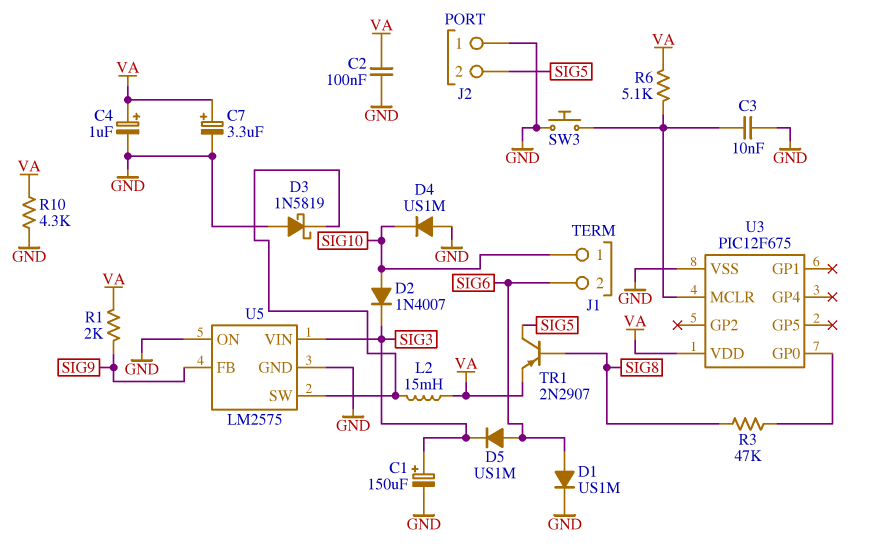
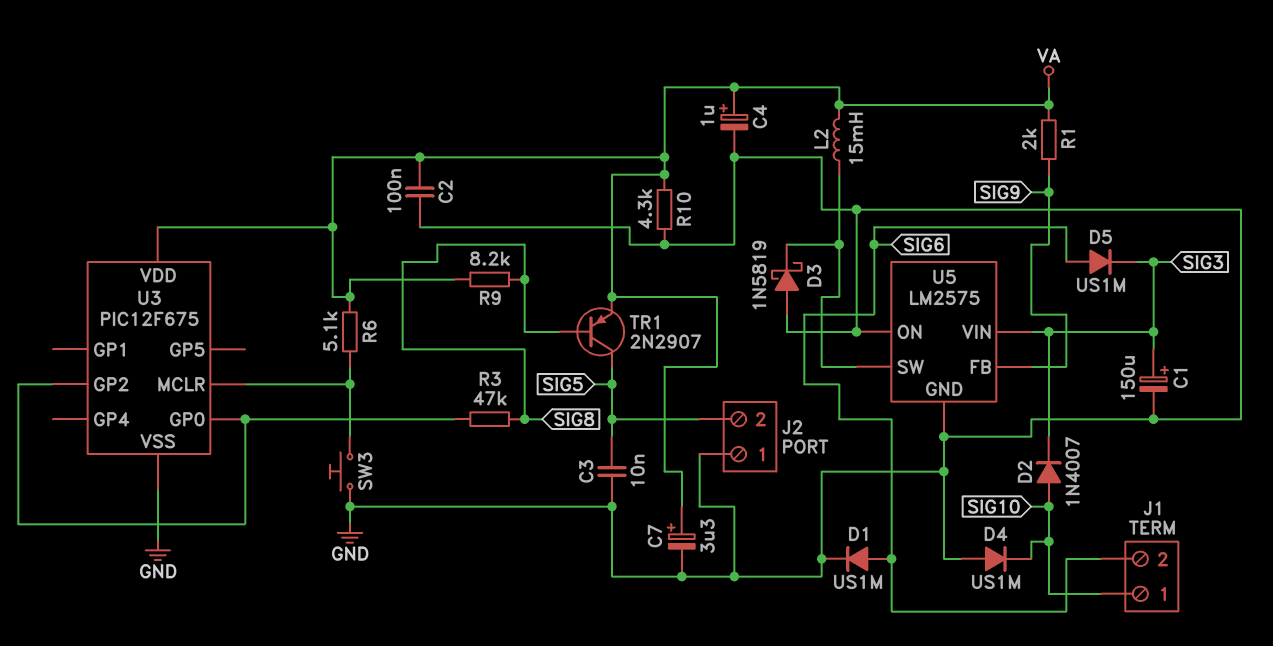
C3: 10nF (GND, U3/MCLR) -> 10nF (GND, SIG5)
R9: none -> 8.2k (SIG8, VA)
U3 pin GP2: none -> U3/GP0

